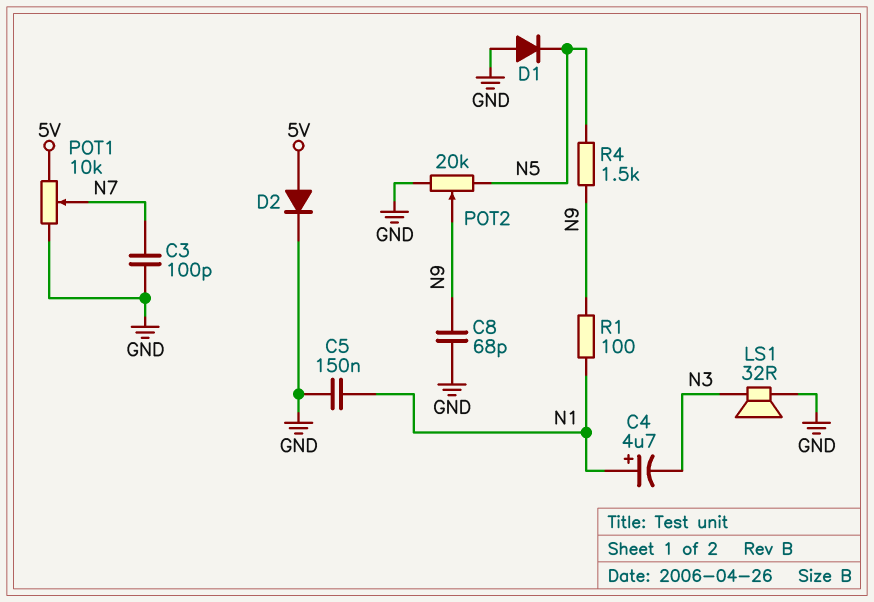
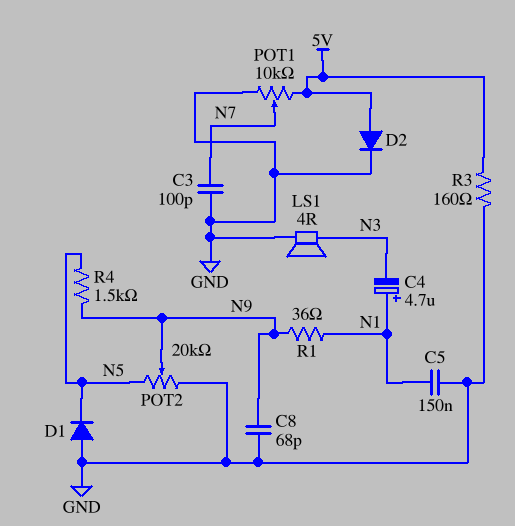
LS1: speaker 32R (GND, N3) -> speaker 4R (GND, N3)
R1: 100 (N1, N9) -> 36 (N1, N9)
R3: none -> 160 (5V, GND)

